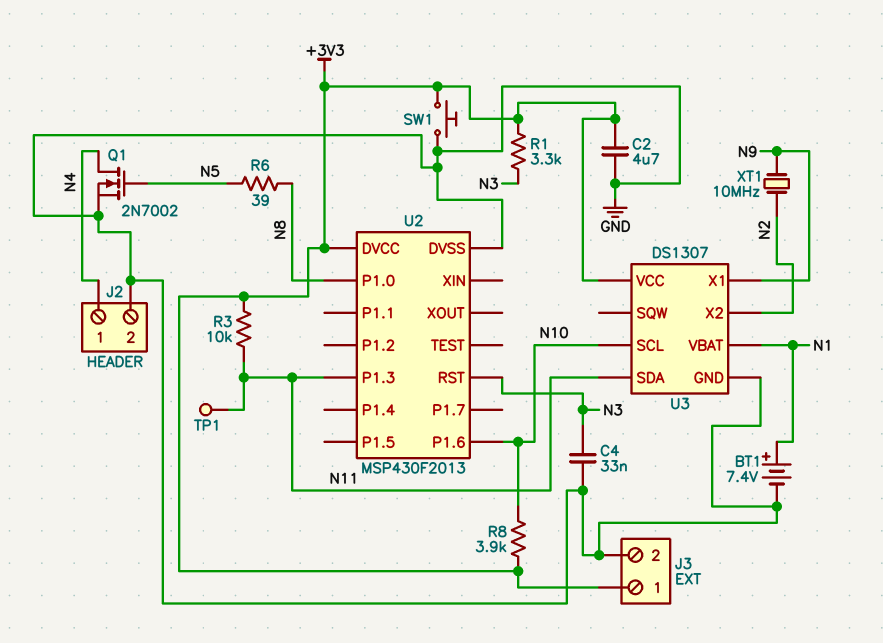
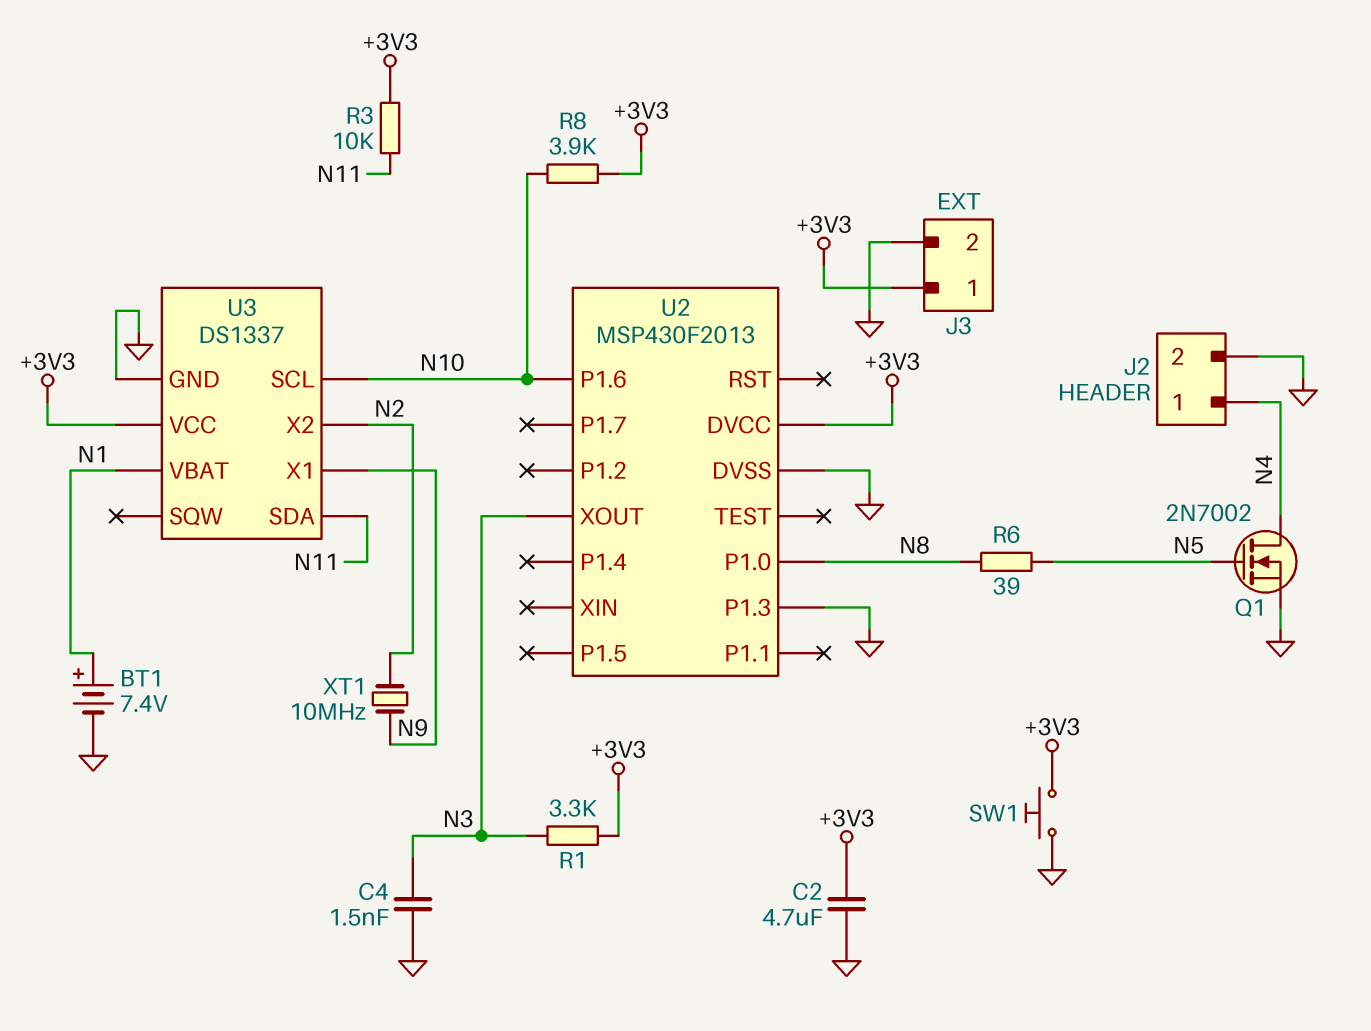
C4: 33nF (GND, N3) -> 1.5nF (GND, N3)
TP1: test point (N11) -> none
U2 pin P1.3: N11 -> GND
U2 pin RST: N3 -> none
U2 pin XOUT: none -> N3
U3: DS1307 -> DS1337

